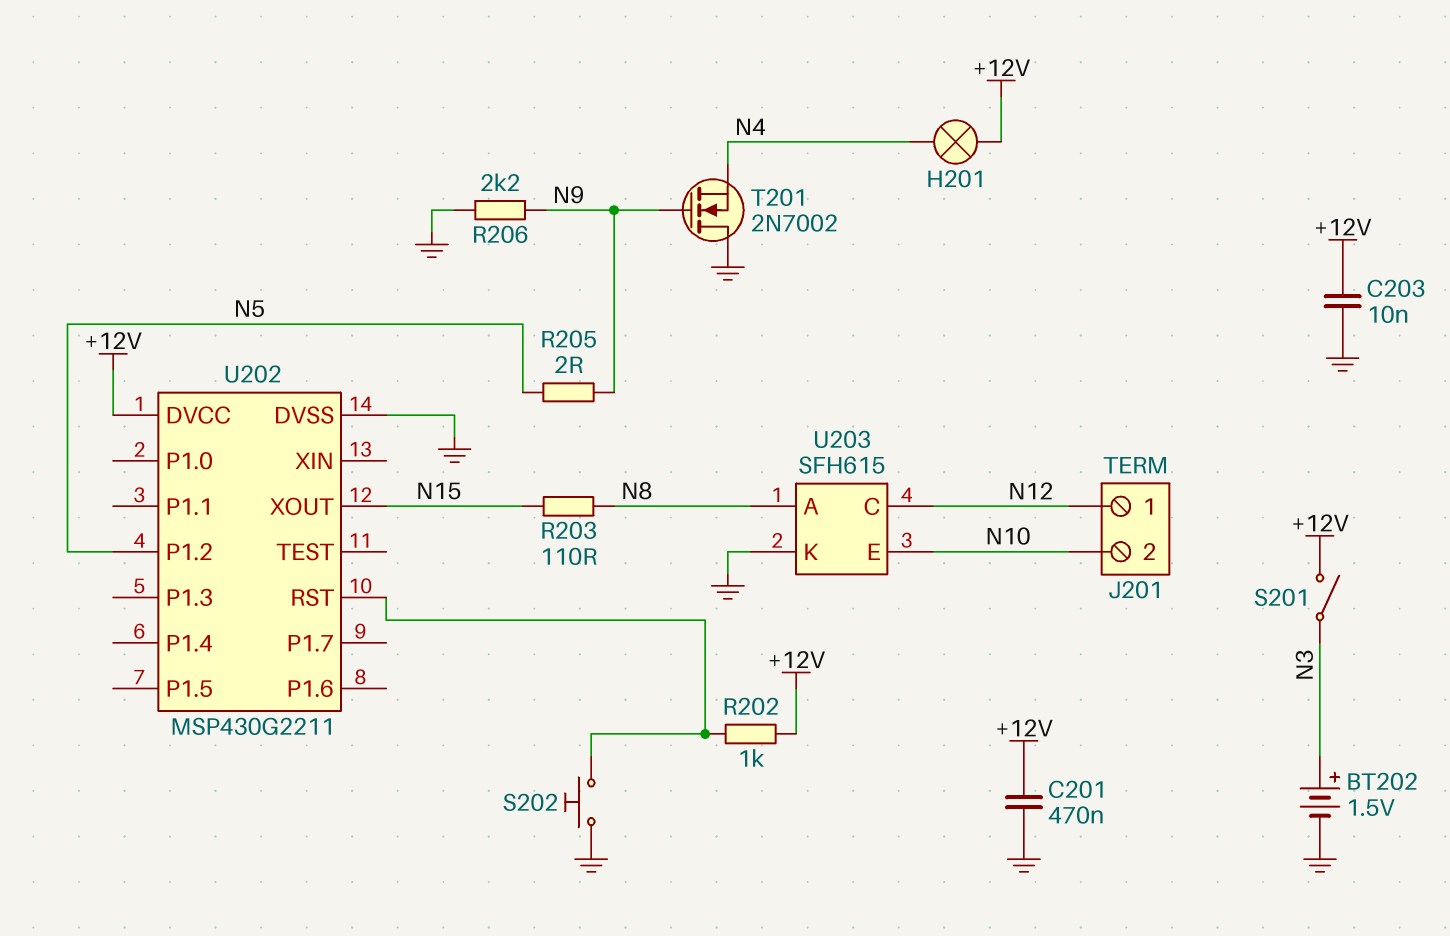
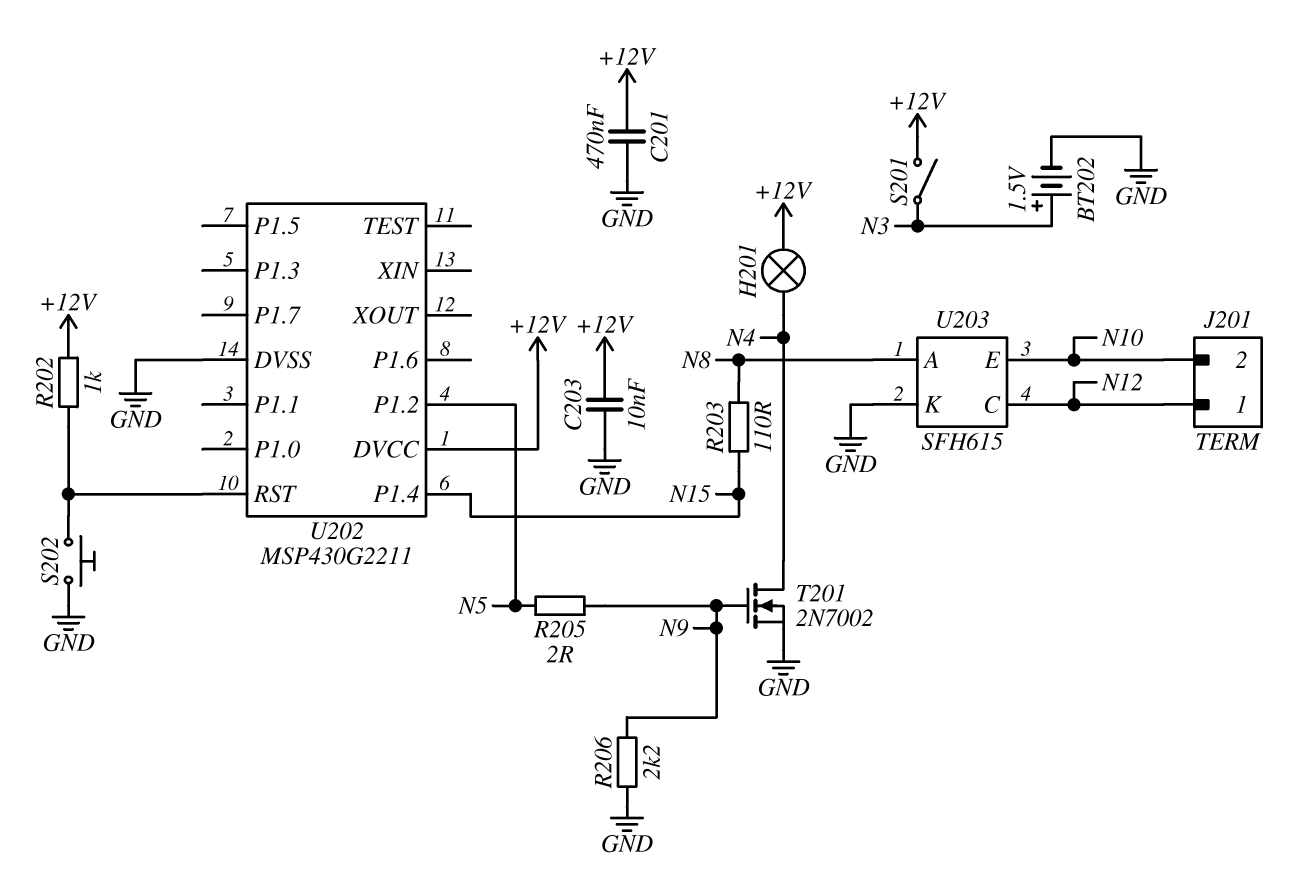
T201: NMOS 2N7002 (G N9, D GND, S N4) -> NMOS 2N7002 (G N9, D N4, S GND)
U202 pin P1.4: none -> N15
U202 pin XOUT: N15 -> none

